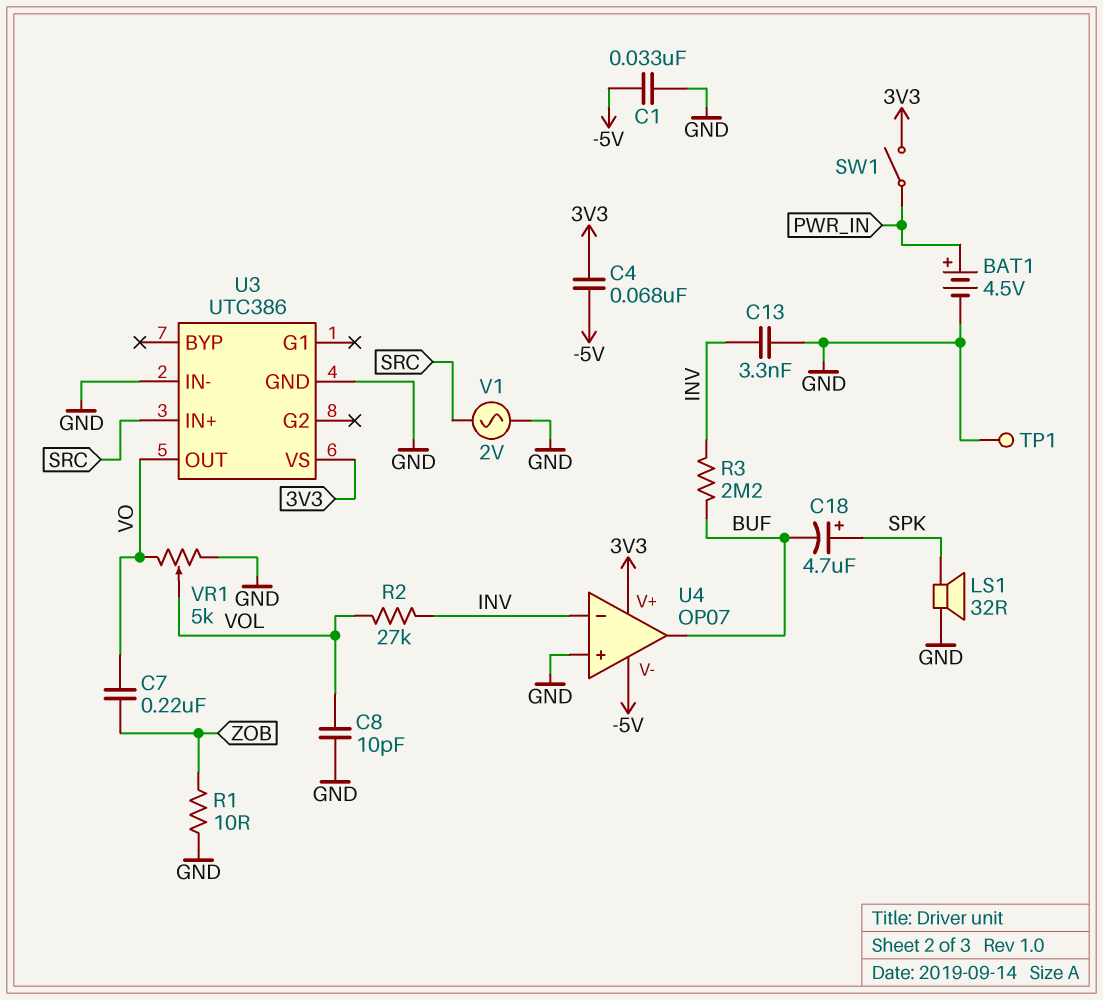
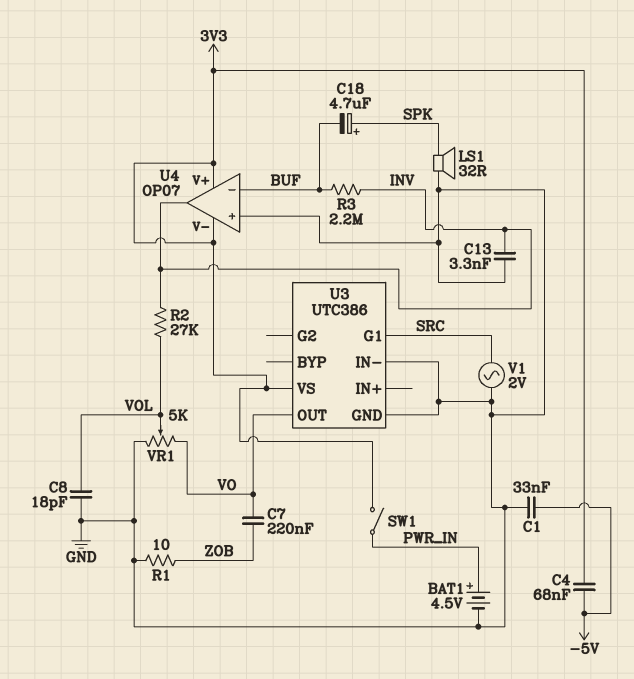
C8: 10pF (GND, VOL) -> 18pF (GND, VOL)
TP1: test point (GND) -> none
U3 pin G1: none -> SRC
U3 pin IN+: SRC -> none
U4 pin V-: -5V -> 3V3
U4 pin in-: INV -> BUF
U4 pin out: BUF -> INV

